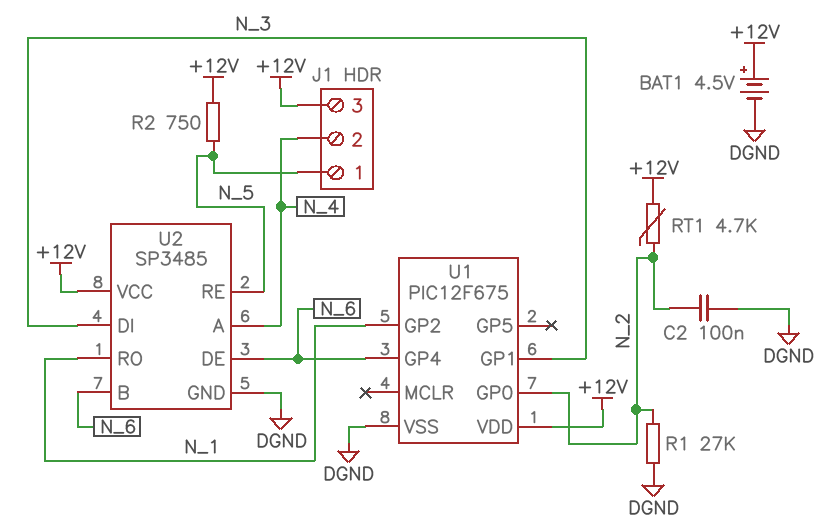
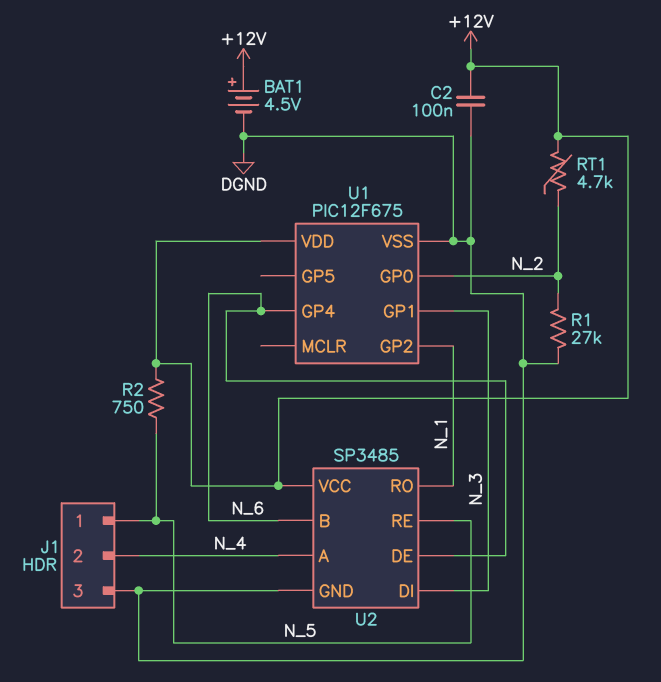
C2: 100nF (DGND, N_2) -> 100nF (+12V, DGND)
J1 pin 3: +12V -> DGND

